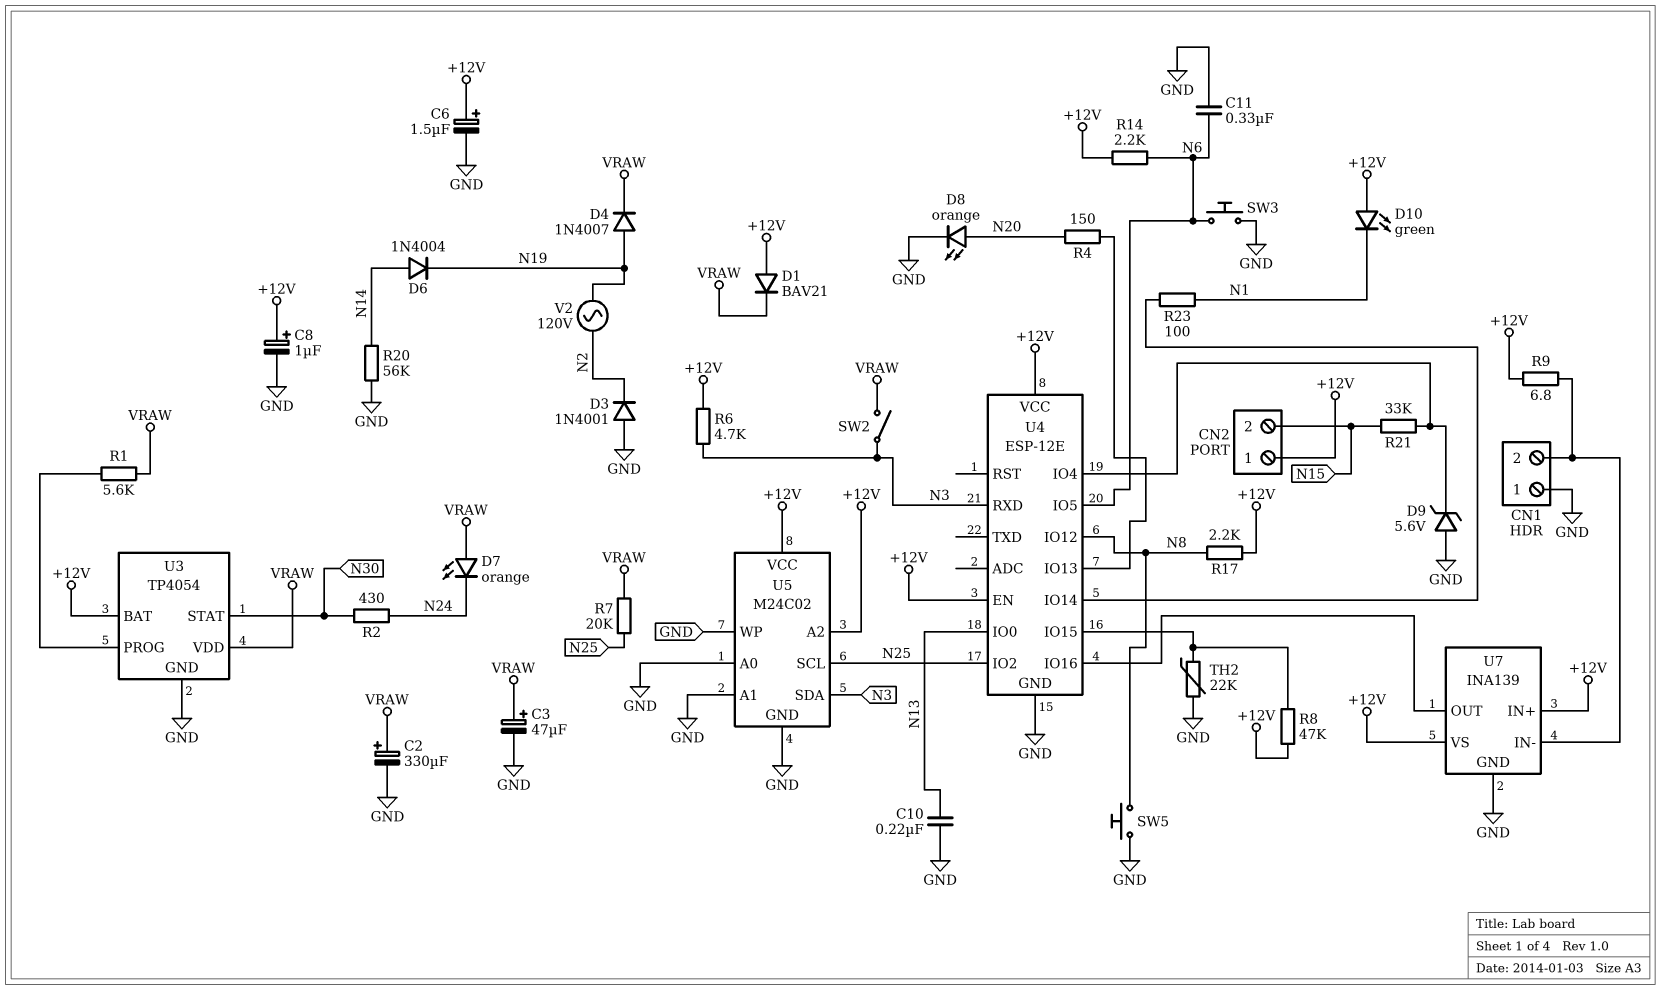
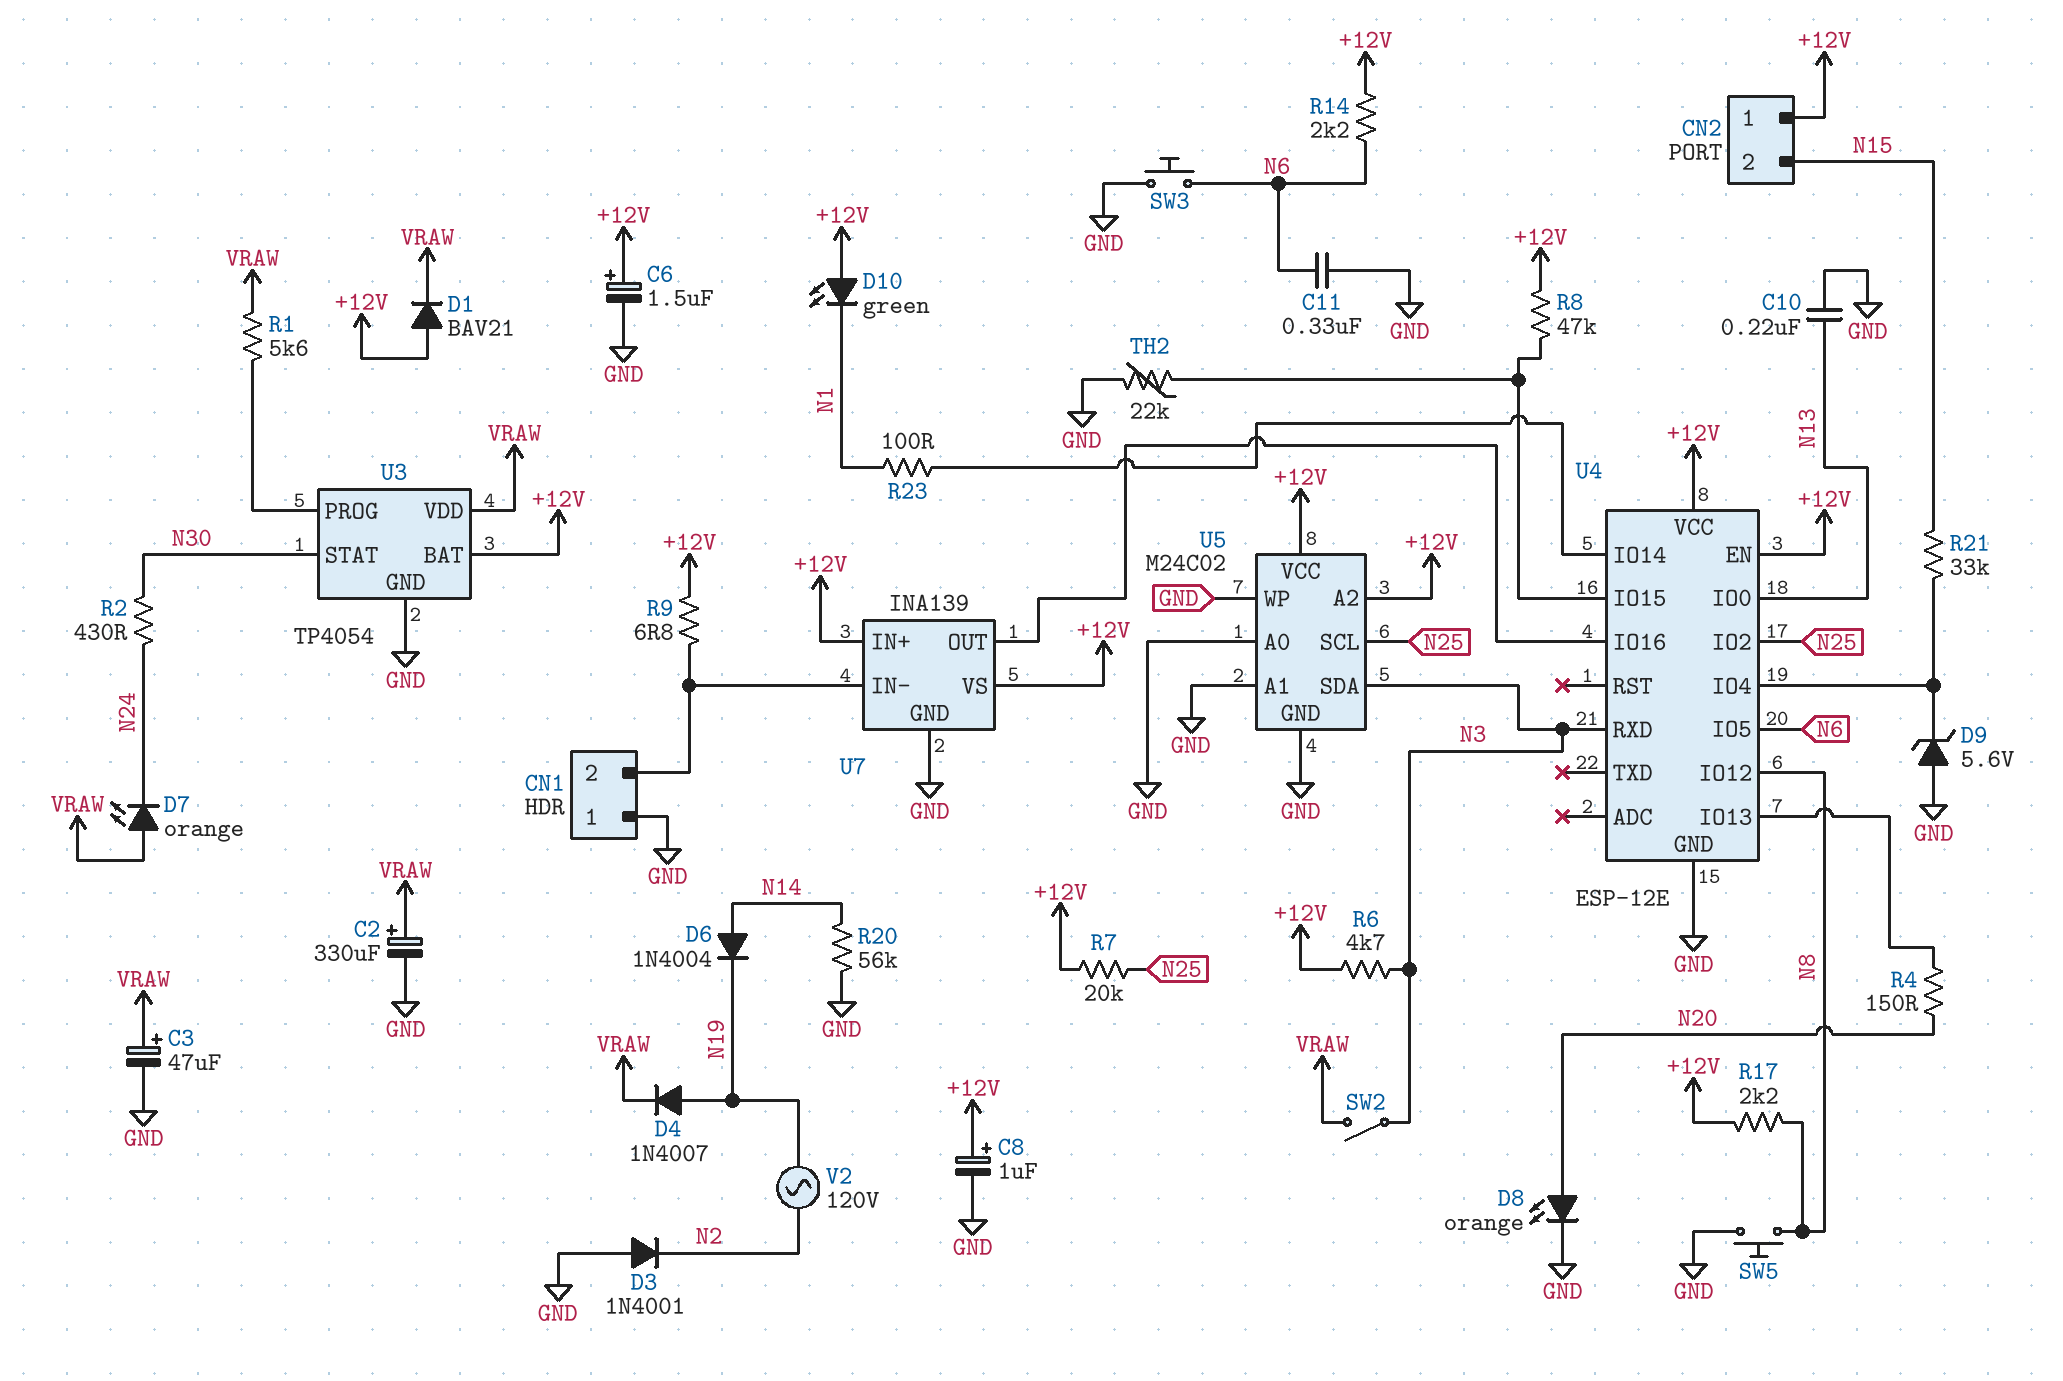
R7: 20k (N25, VRAW) -> 20k (+12V, N25)

